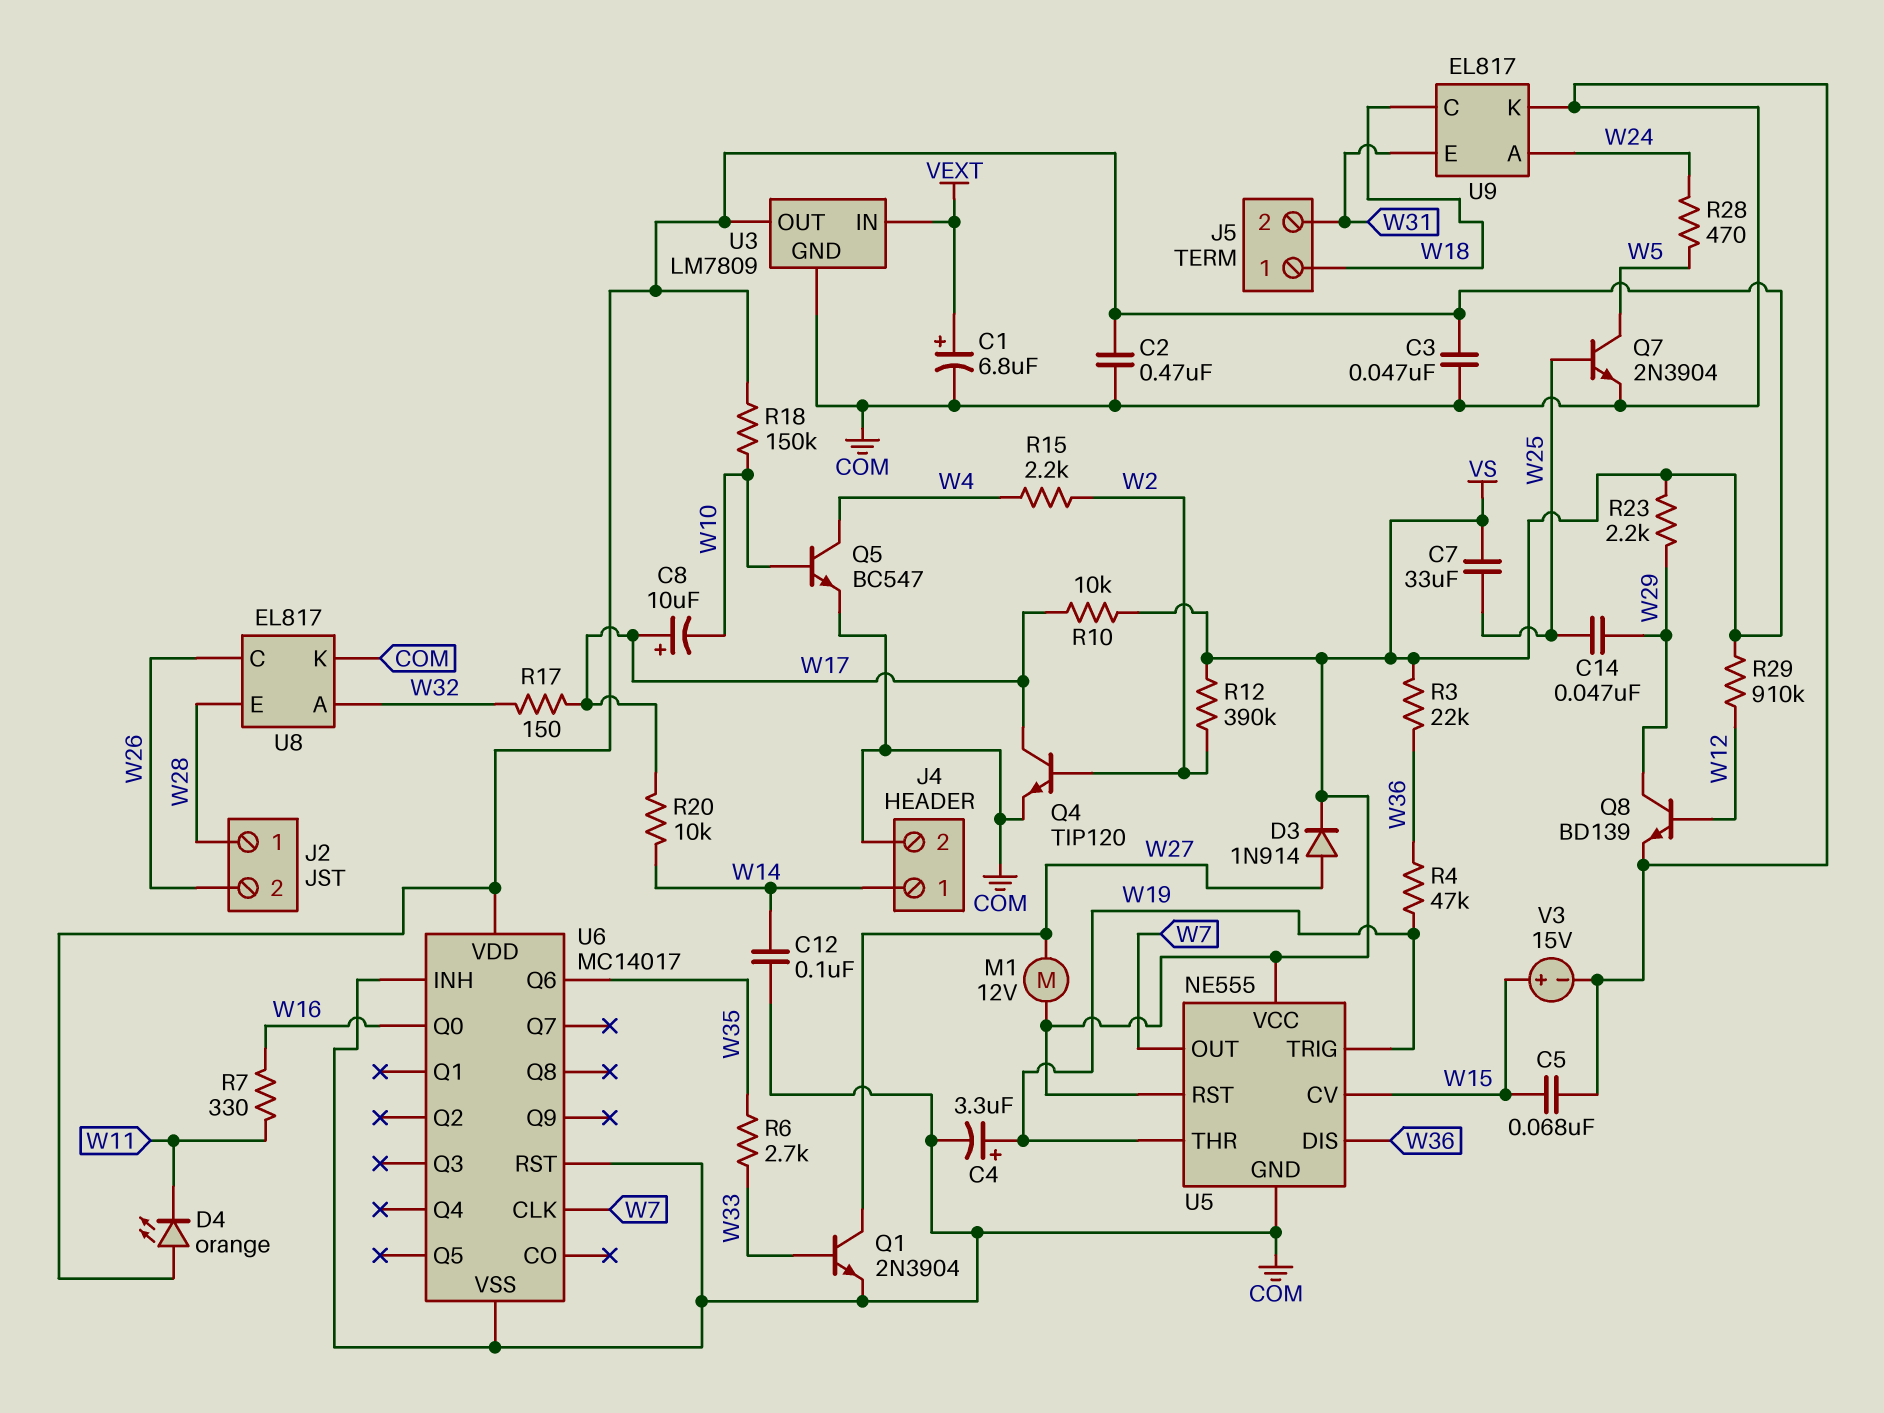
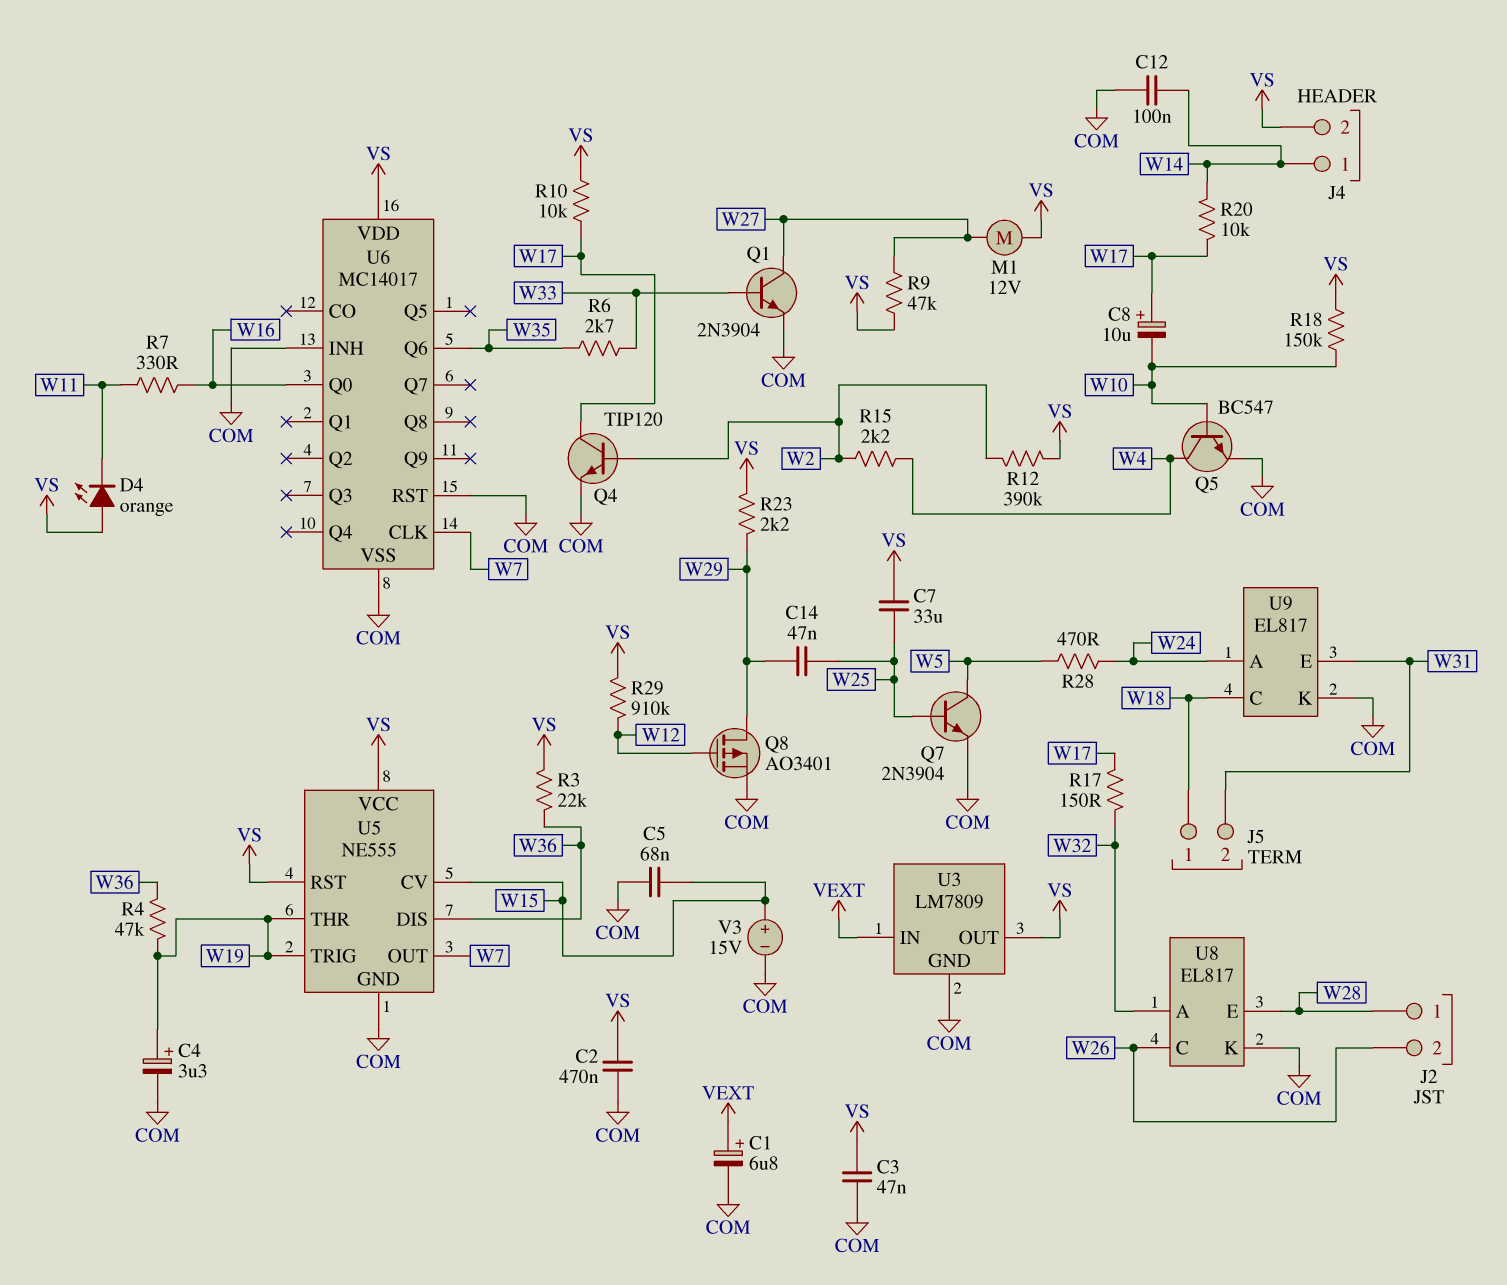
D3: diode 1N914 (A W27, K VS) -> none
J4 pin 2: COM -> VS
Q8: NPN BD139 (B W12, C W29, E COM) -> PMOS AO3401 (G W12, D W29, S COM)
R9: none -> 47k (VS, W27)

